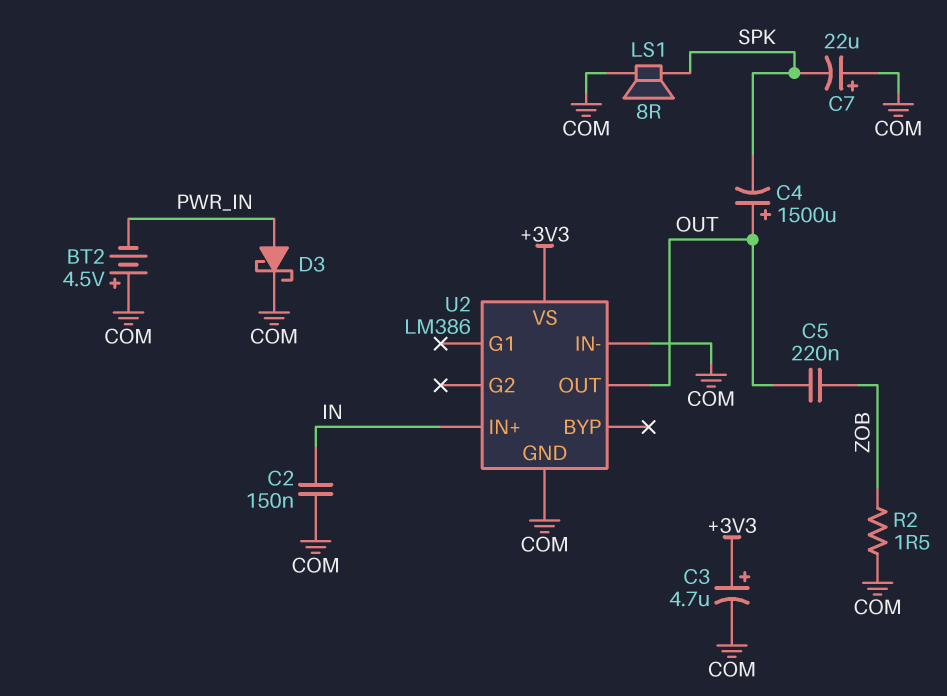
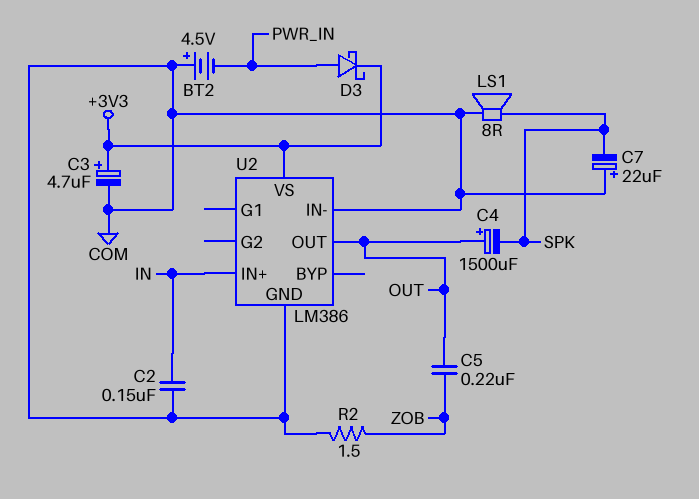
D3: schottky (A PWR_IN, K COM) -> schottky (A PWR_IN, K +3V3)

